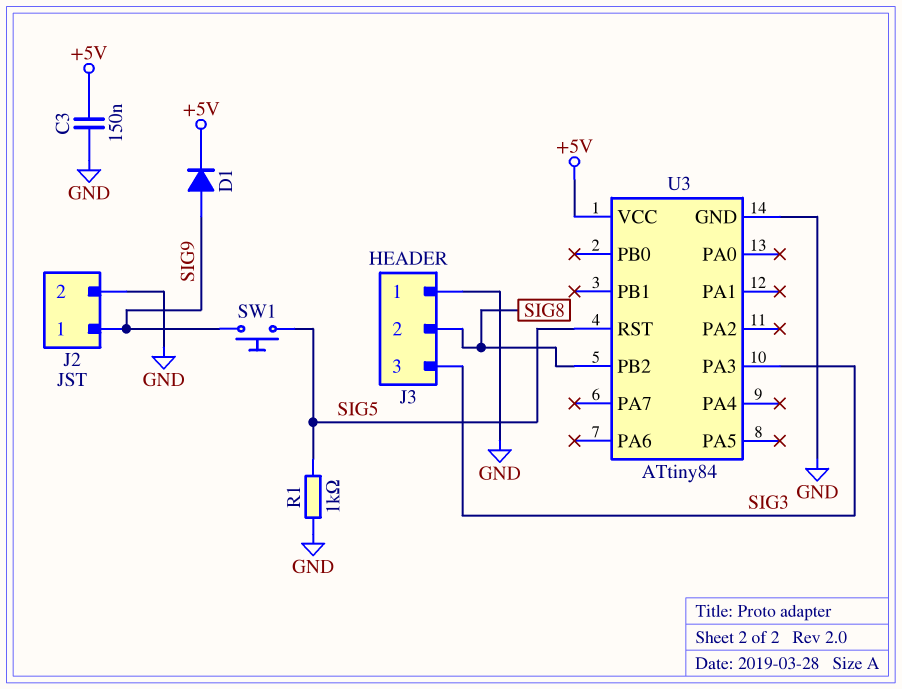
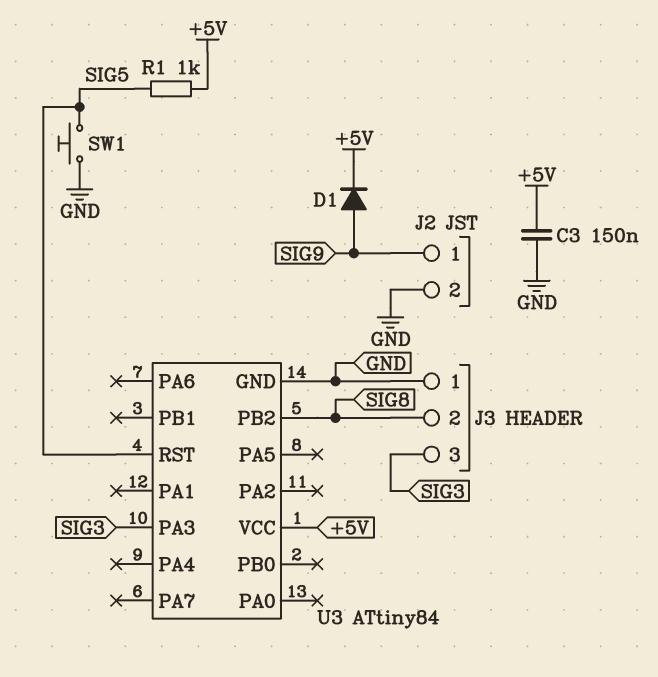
R1: 1k (GND, SIG5) -> 1k (+5V, SIG5)
SW1: button (SIG5, SIG9) -> button (GND, SIG5)

